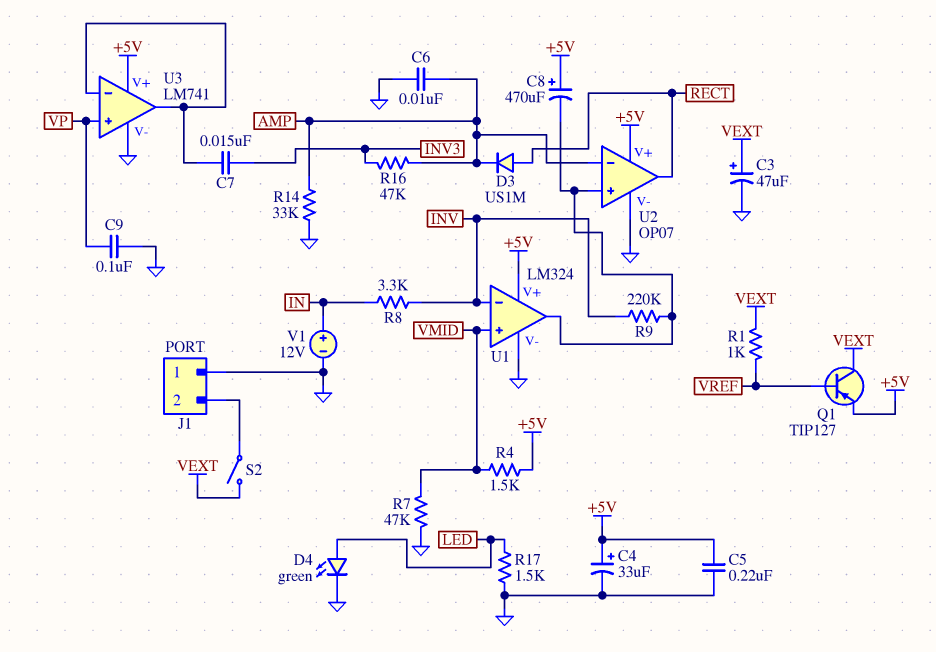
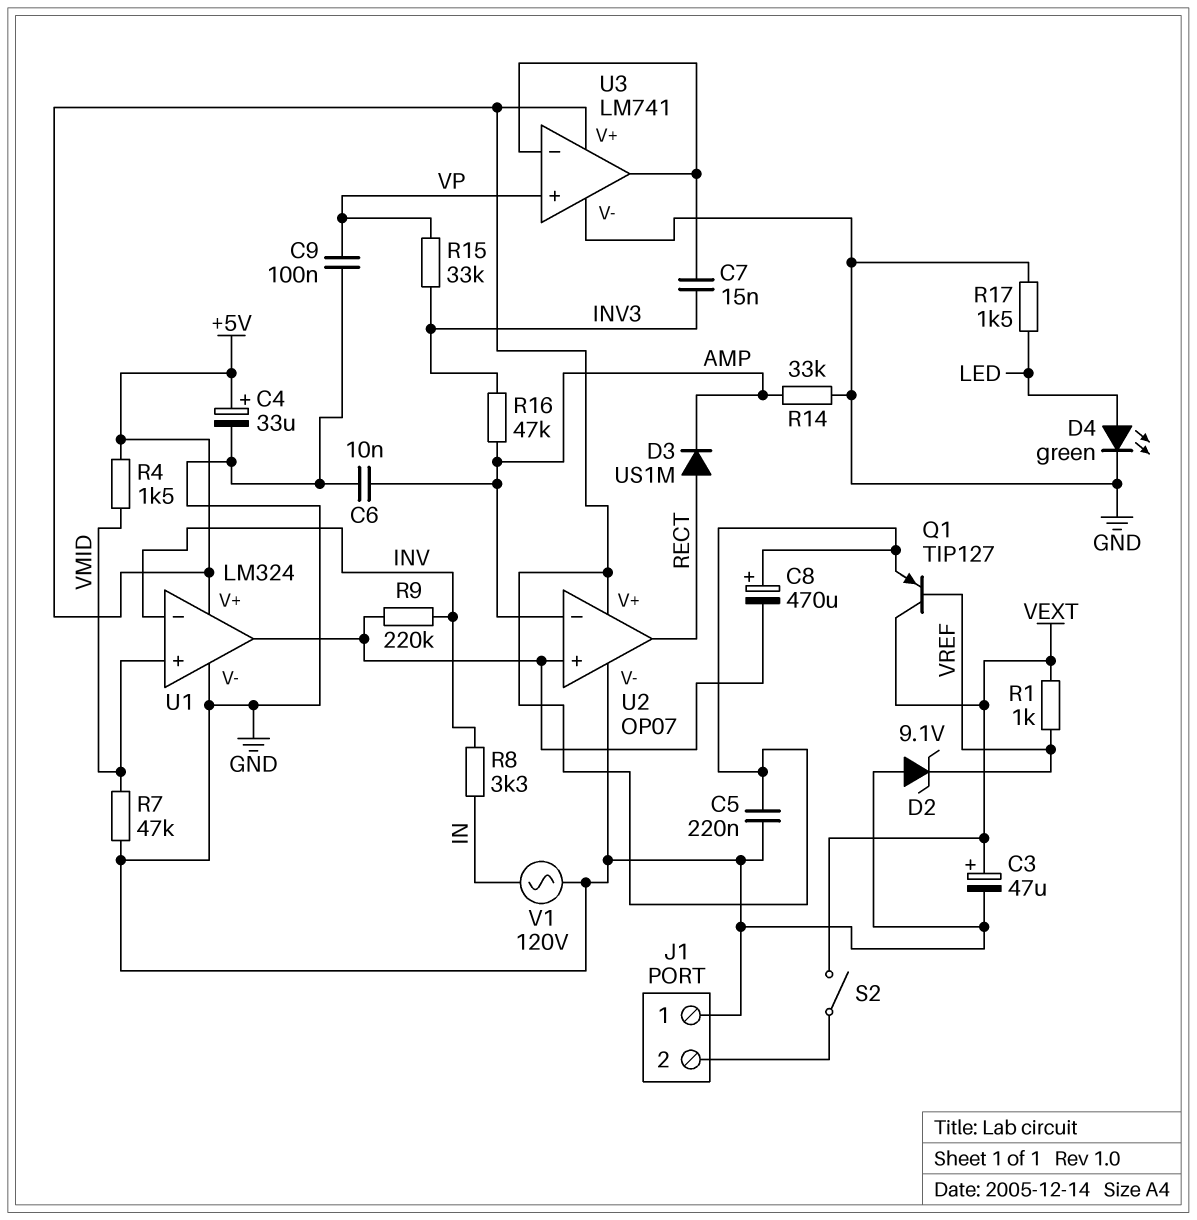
D2: none -> zener 9.1V (A GND, K VREF)
R15: none -> 33k (INV3, VP)
V1: 12V (plus IN, minus GND) -> AC 120V (GND, IN)

